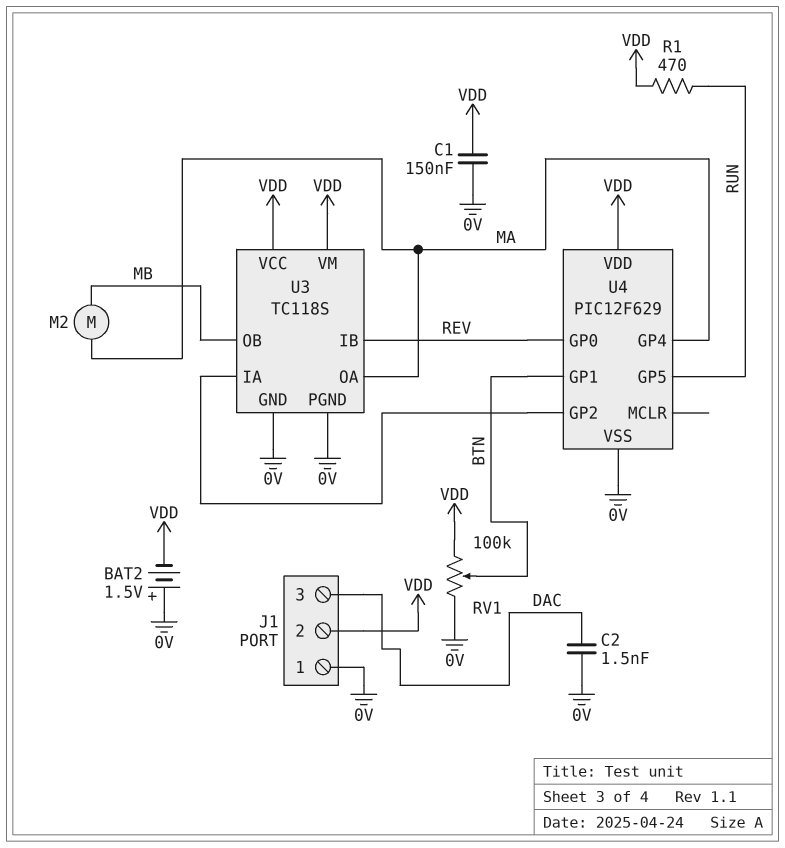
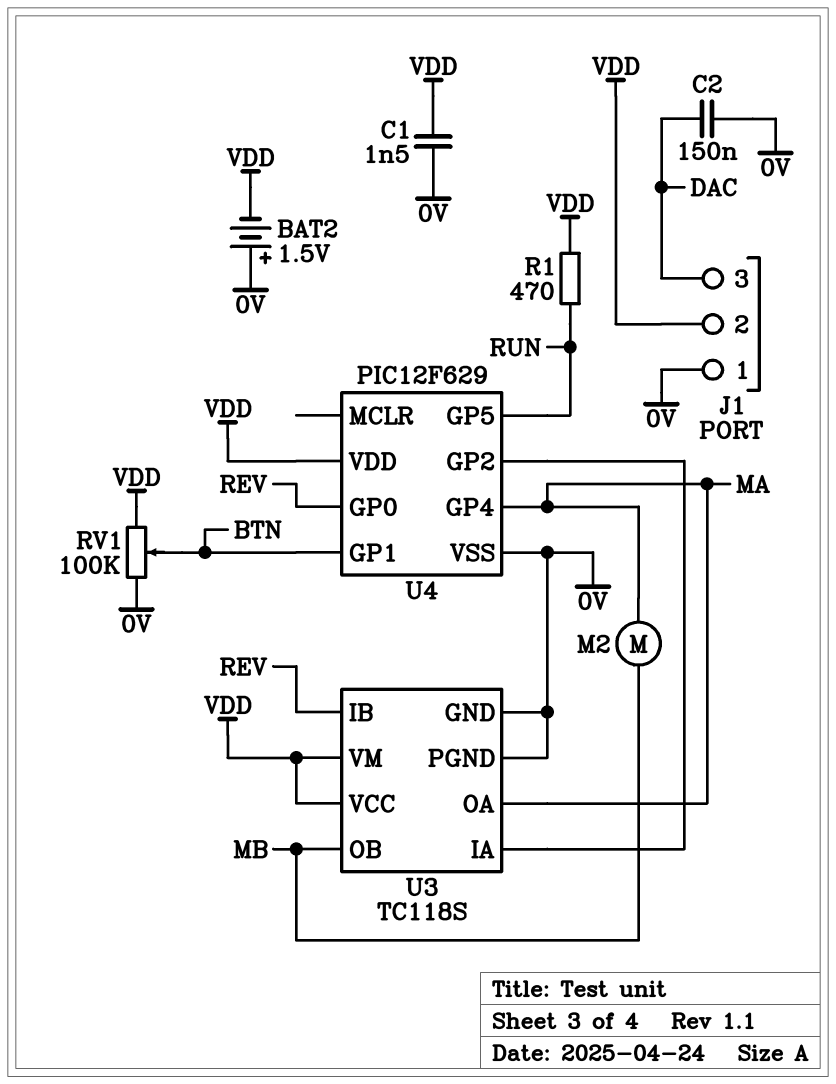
C1: 150nF (0V, VDD) -> 1.5nF (0V, VDD)
C2: 1.5nF (0V, DAC) -> 150nF (0V, DAC)

